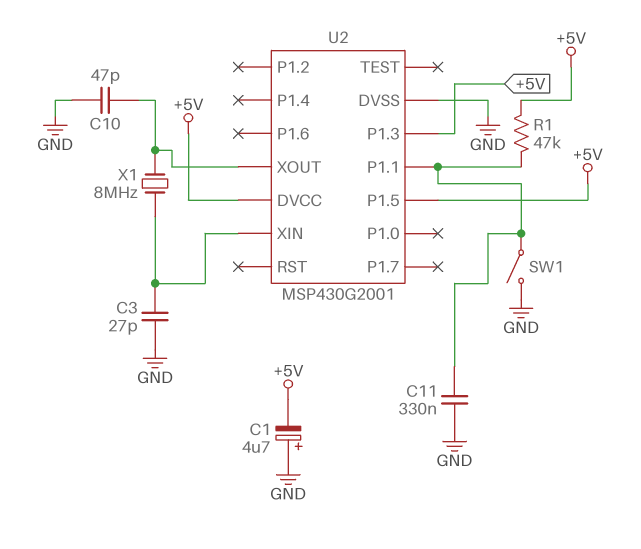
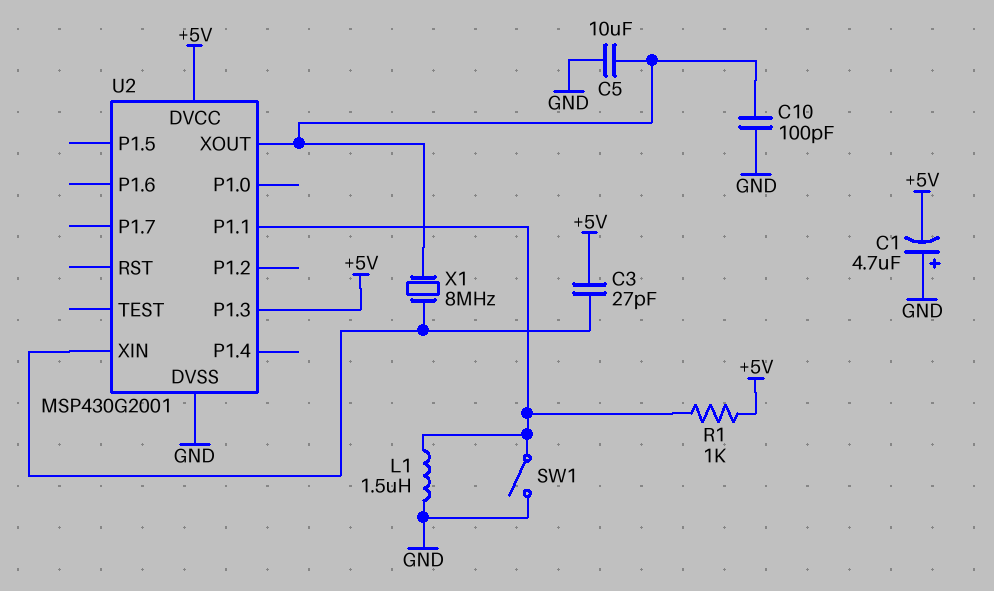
C3: 27pF (GND, U2/XIN) -> 27pF (+5V, U2/XIN)
C5: none -> 10uF (GND, U2/XOUT)
C10: 47pF (GND, U2/XOUT) -> 100pF (GND, U2/XOUT)
C11: 330nF (GND, U2/P1.1) -> none
L1: none -> 1.5uH (GND, U2/P1.1)
R1: 47k (+5V, U2/P1.1) -> 1k (+5V, U2/P1.1)
U2 pin P1.5: +5V -> none

